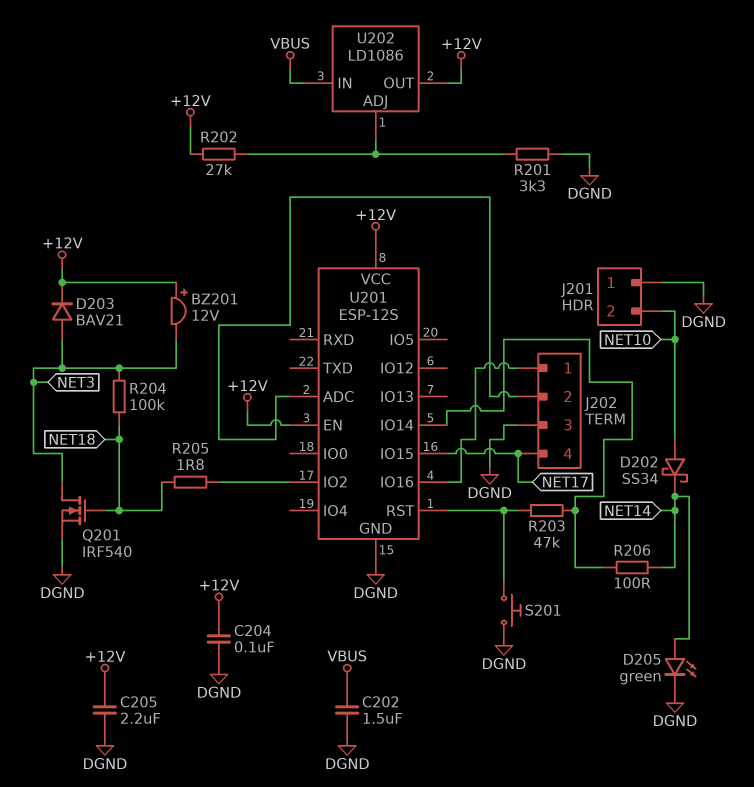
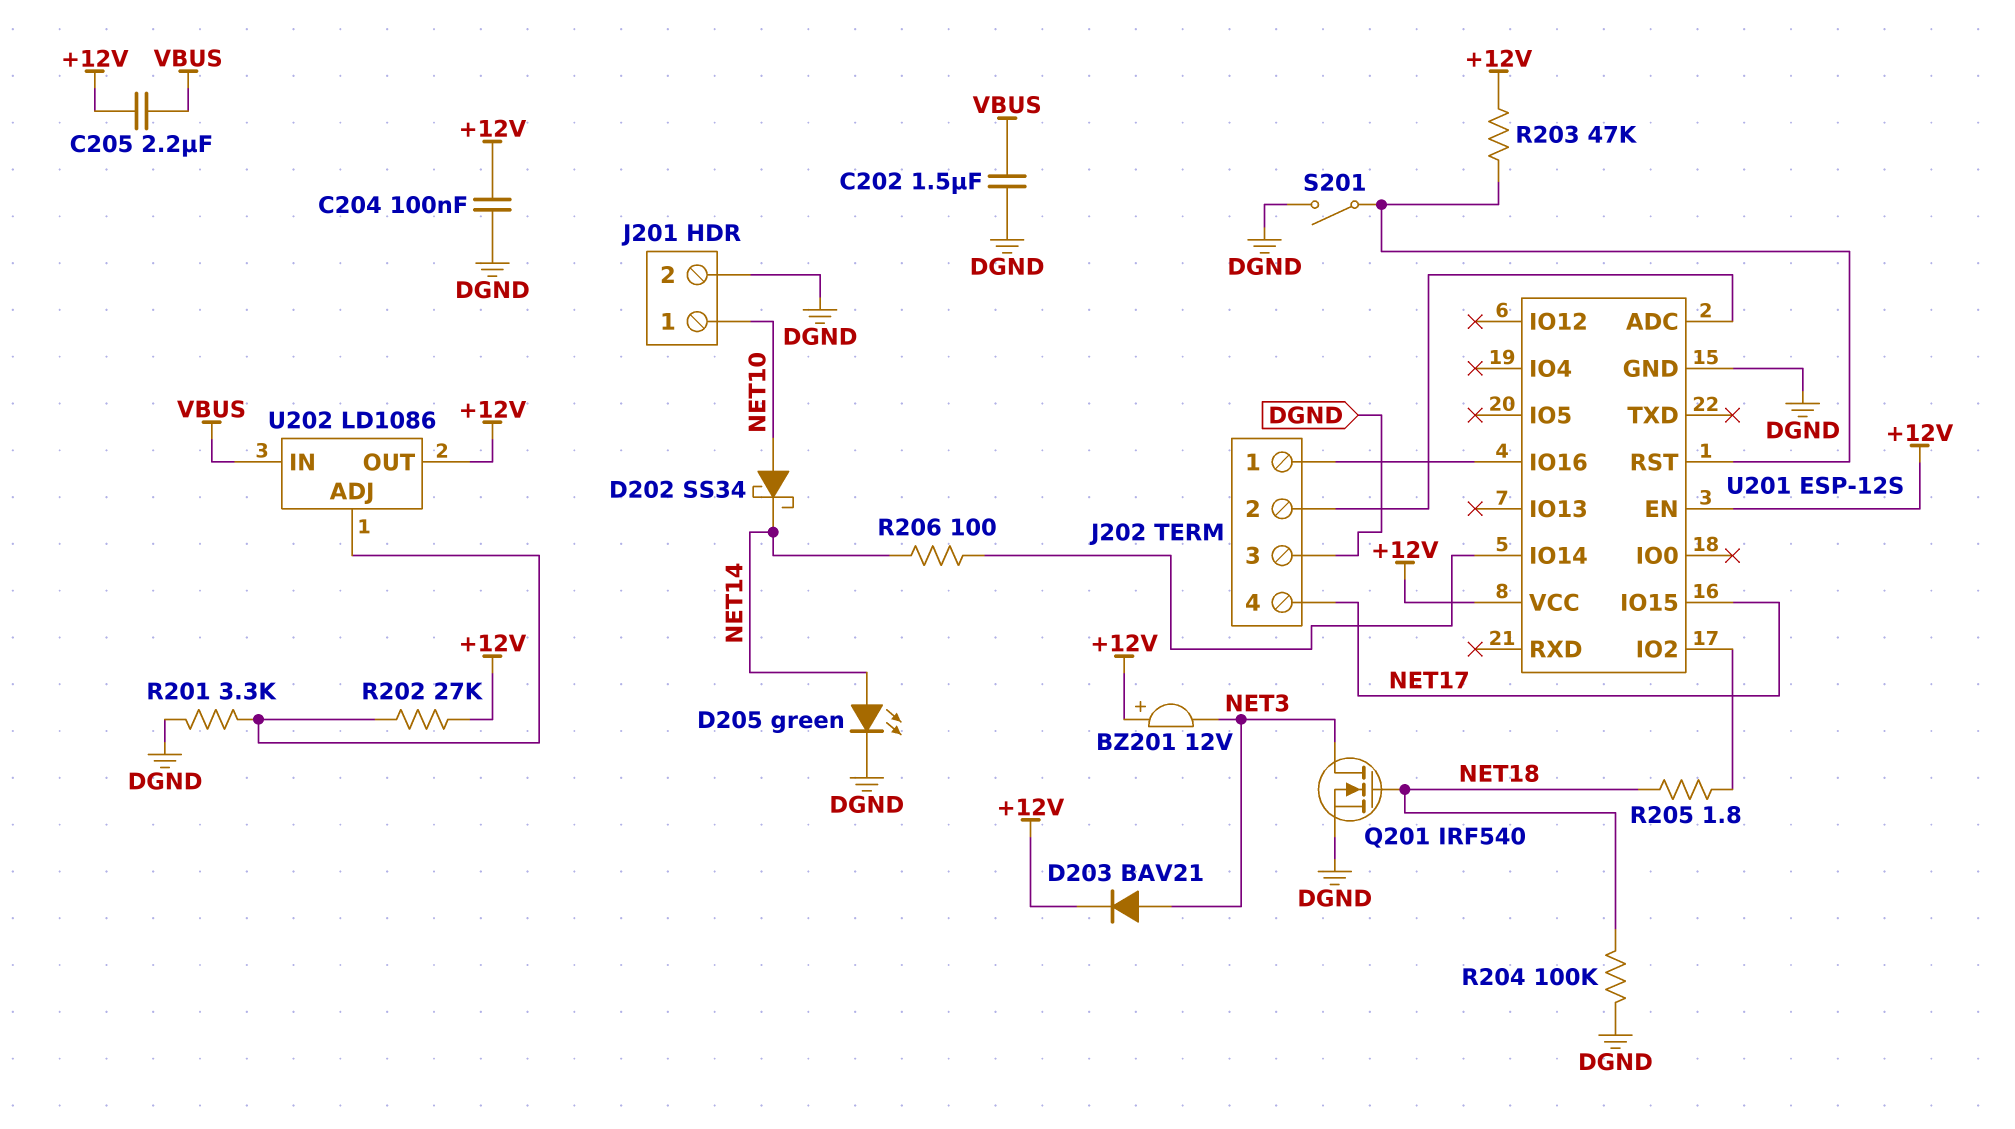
C205: 2.2uF (+12V, DGND) -> 2.2uF (+12V, VBUS)
J201 pin 1: DGND -> NET10
J201 pin 2: NET10 -> DGND
R203: 47k (U201/IO14, U201/RST) -> 47k (+12V, U201/RST)
R204: 100k (NET3, NET18) -> 100k (DGND, NET18)
S201: button (DGND, U201/RST) -> switch (DGND, U201/RST)

